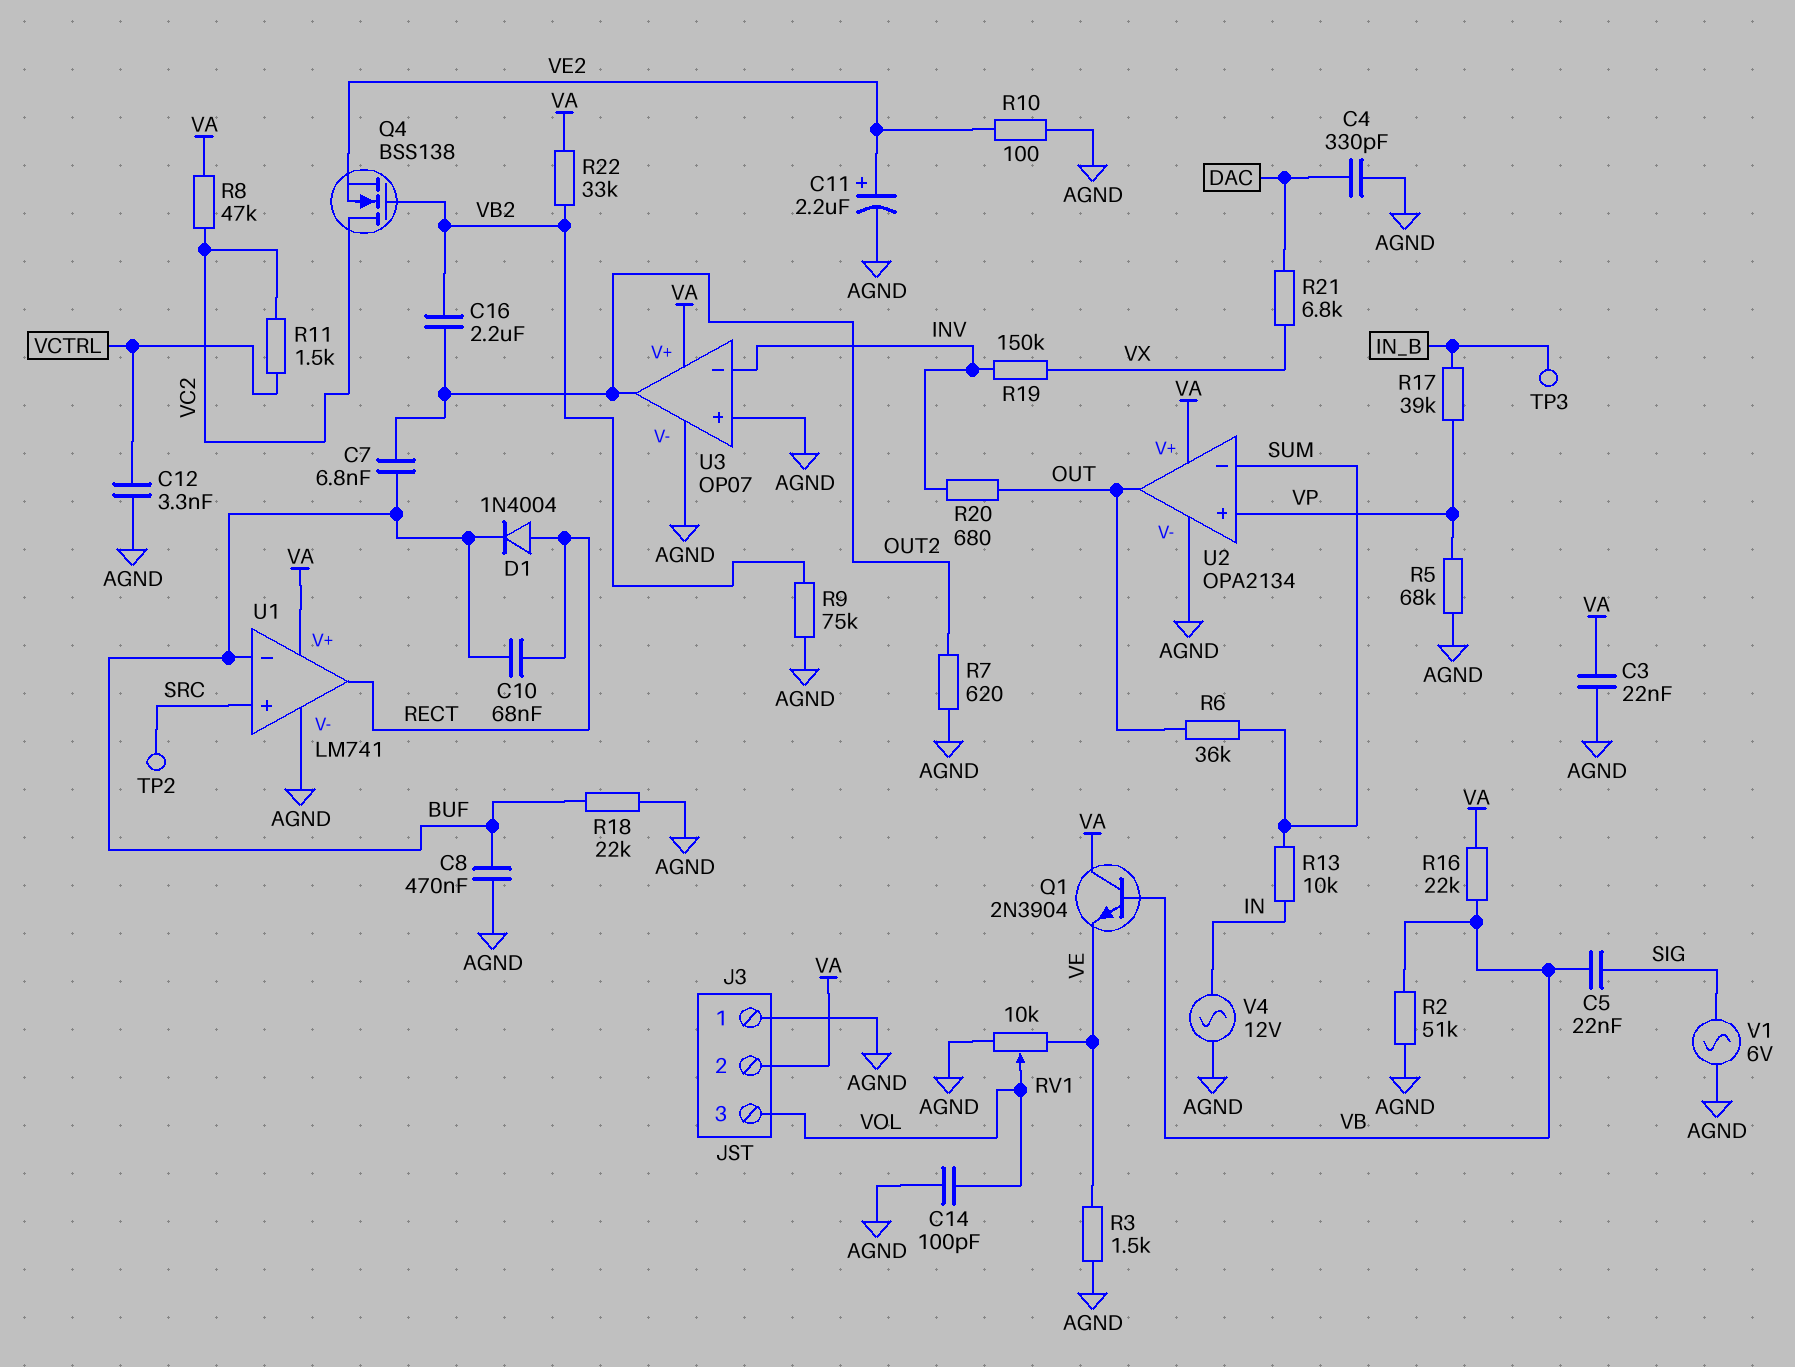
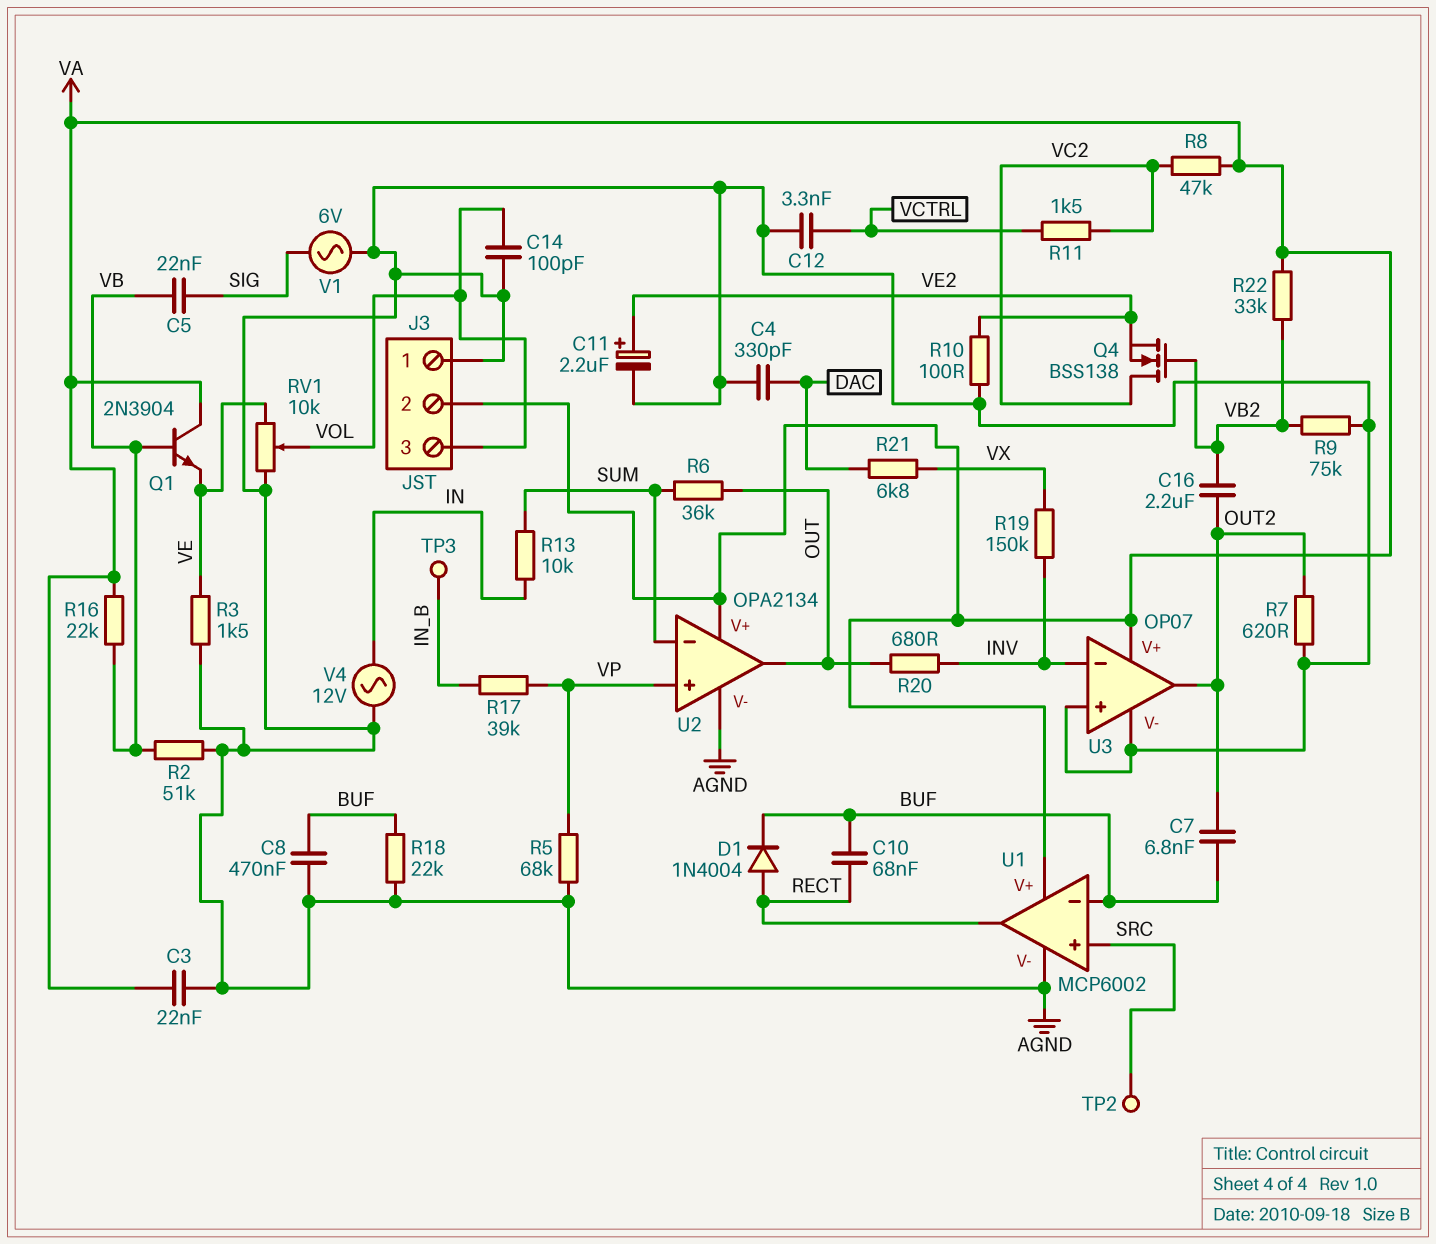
U1: LM741 -> MCP6002

